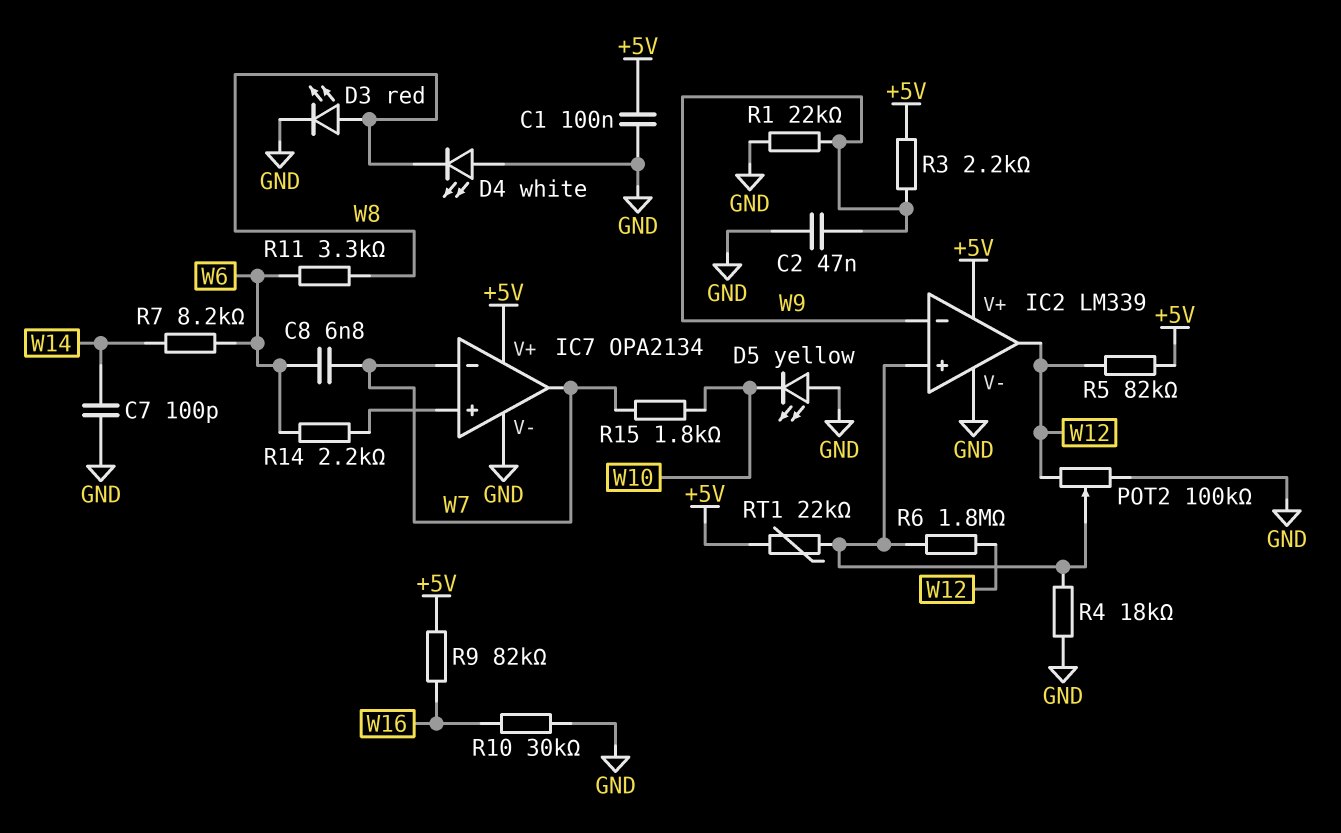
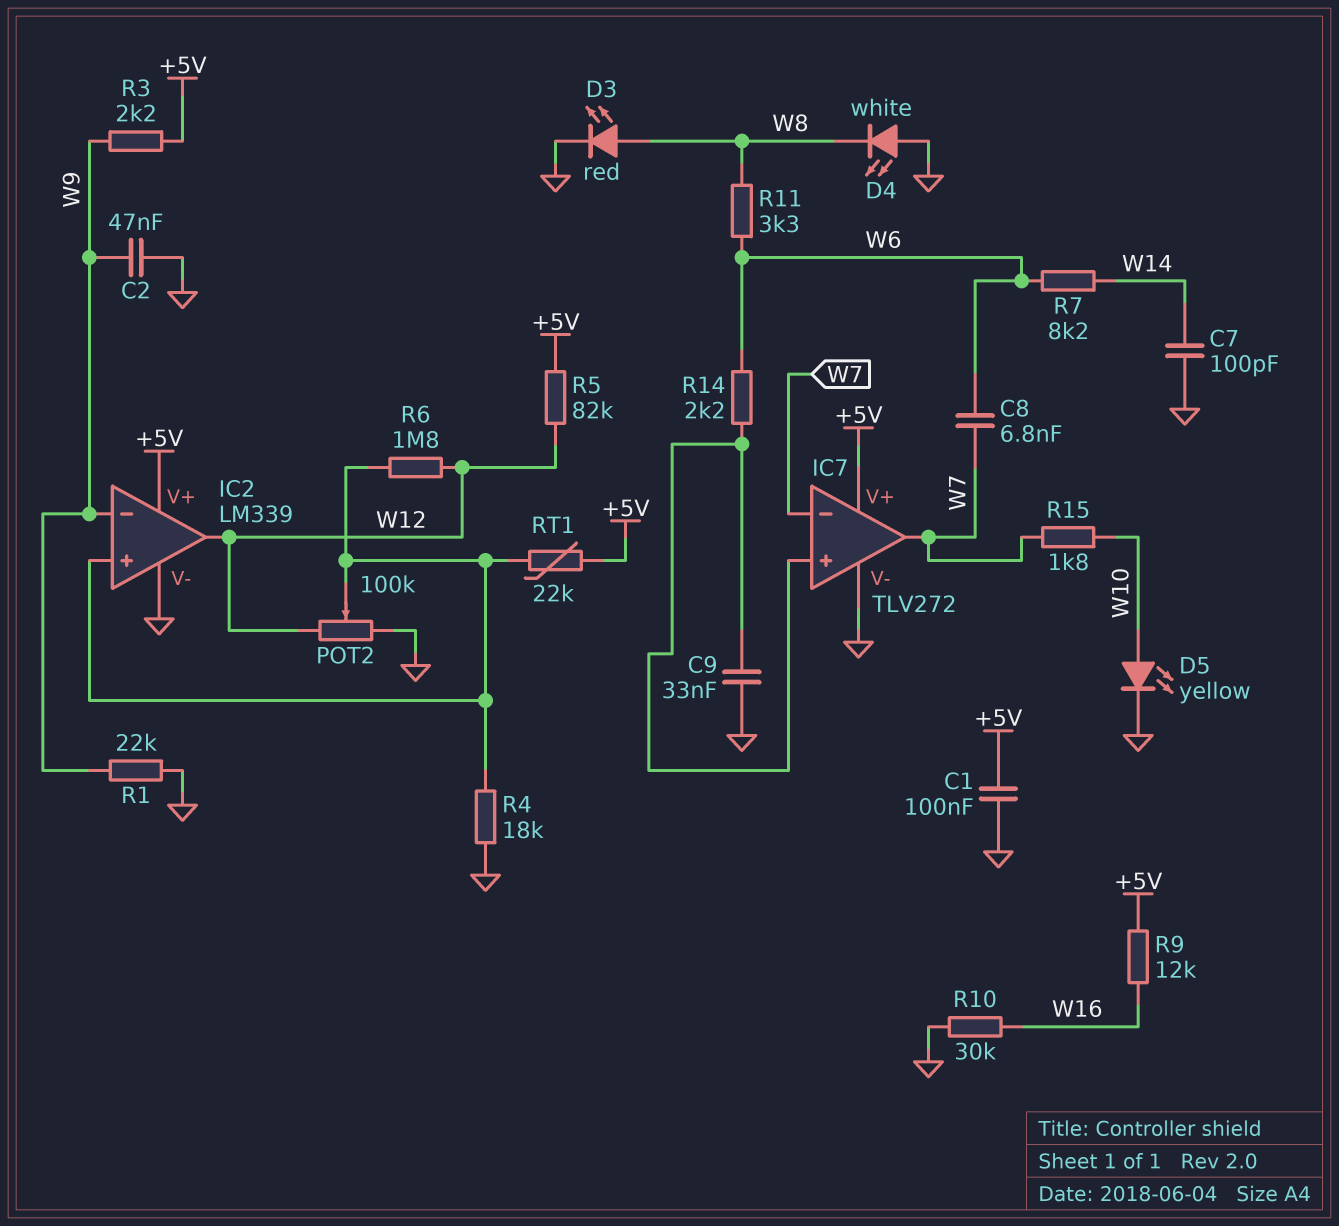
C9: none -> 33nF (GND, IC7/in+)
D5: LED yellow (A GND, K W10) -> LED yellow (A W10, K GND)
IC7: OPA2134 -> TLV272
R9: 82k (+5V, W16) -> 12k (+5V, W16)

